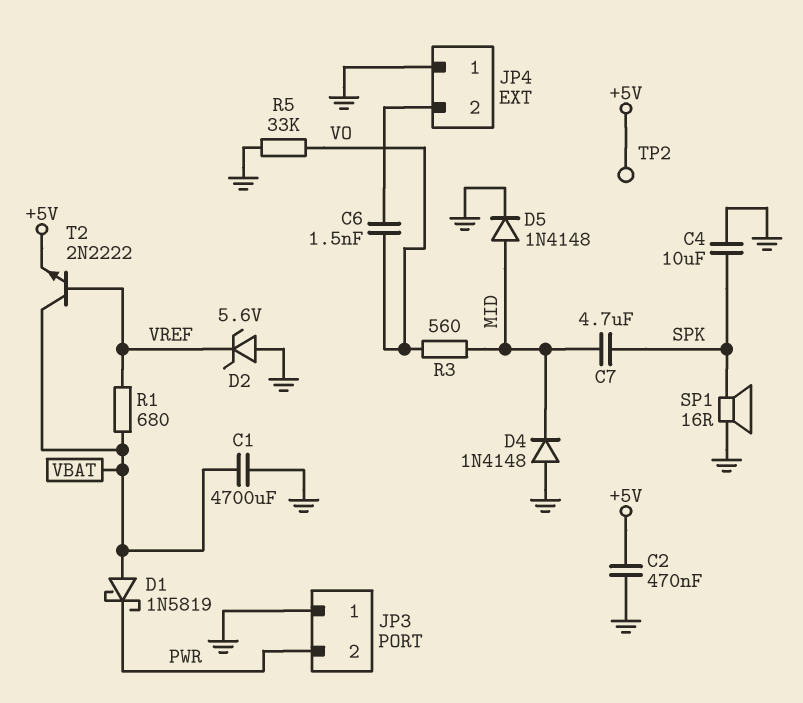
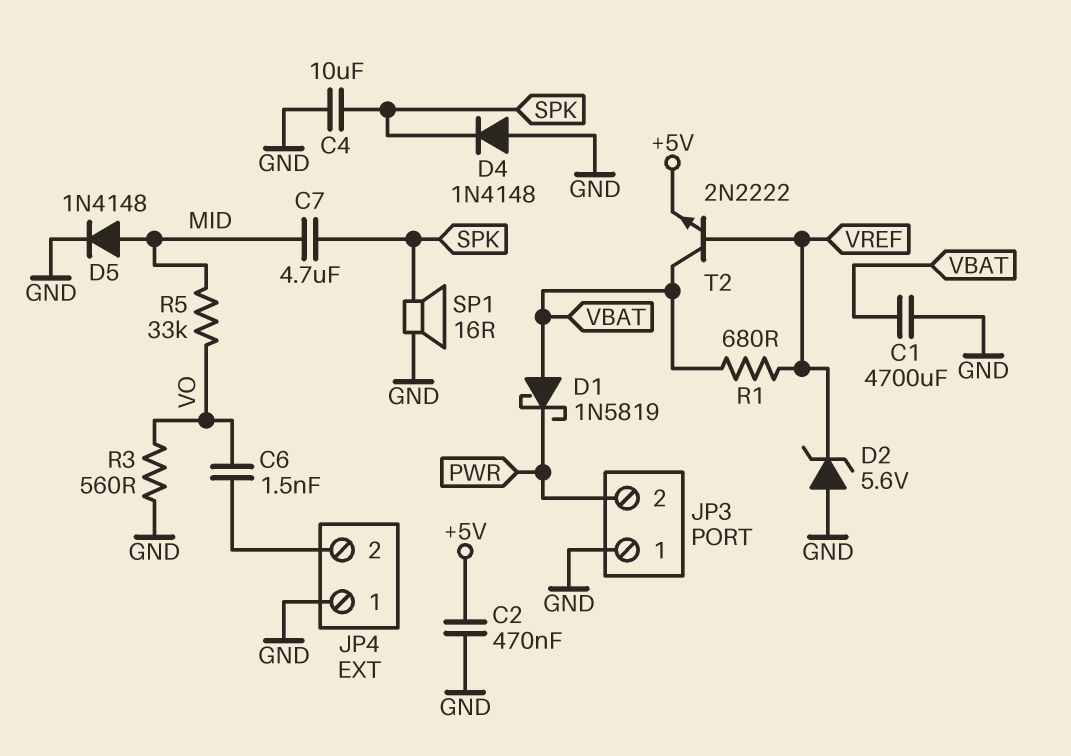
D4: diode 1N4148 (A GND, K MID) -> diode 1N4148 (A GND, K SPK)
R3: 560 (MID, VO) -> 560 (GND, VO)
R5: 33k (GND, VO) -> 33k (MID, VO)
TP2: test point (+5V) -> none

